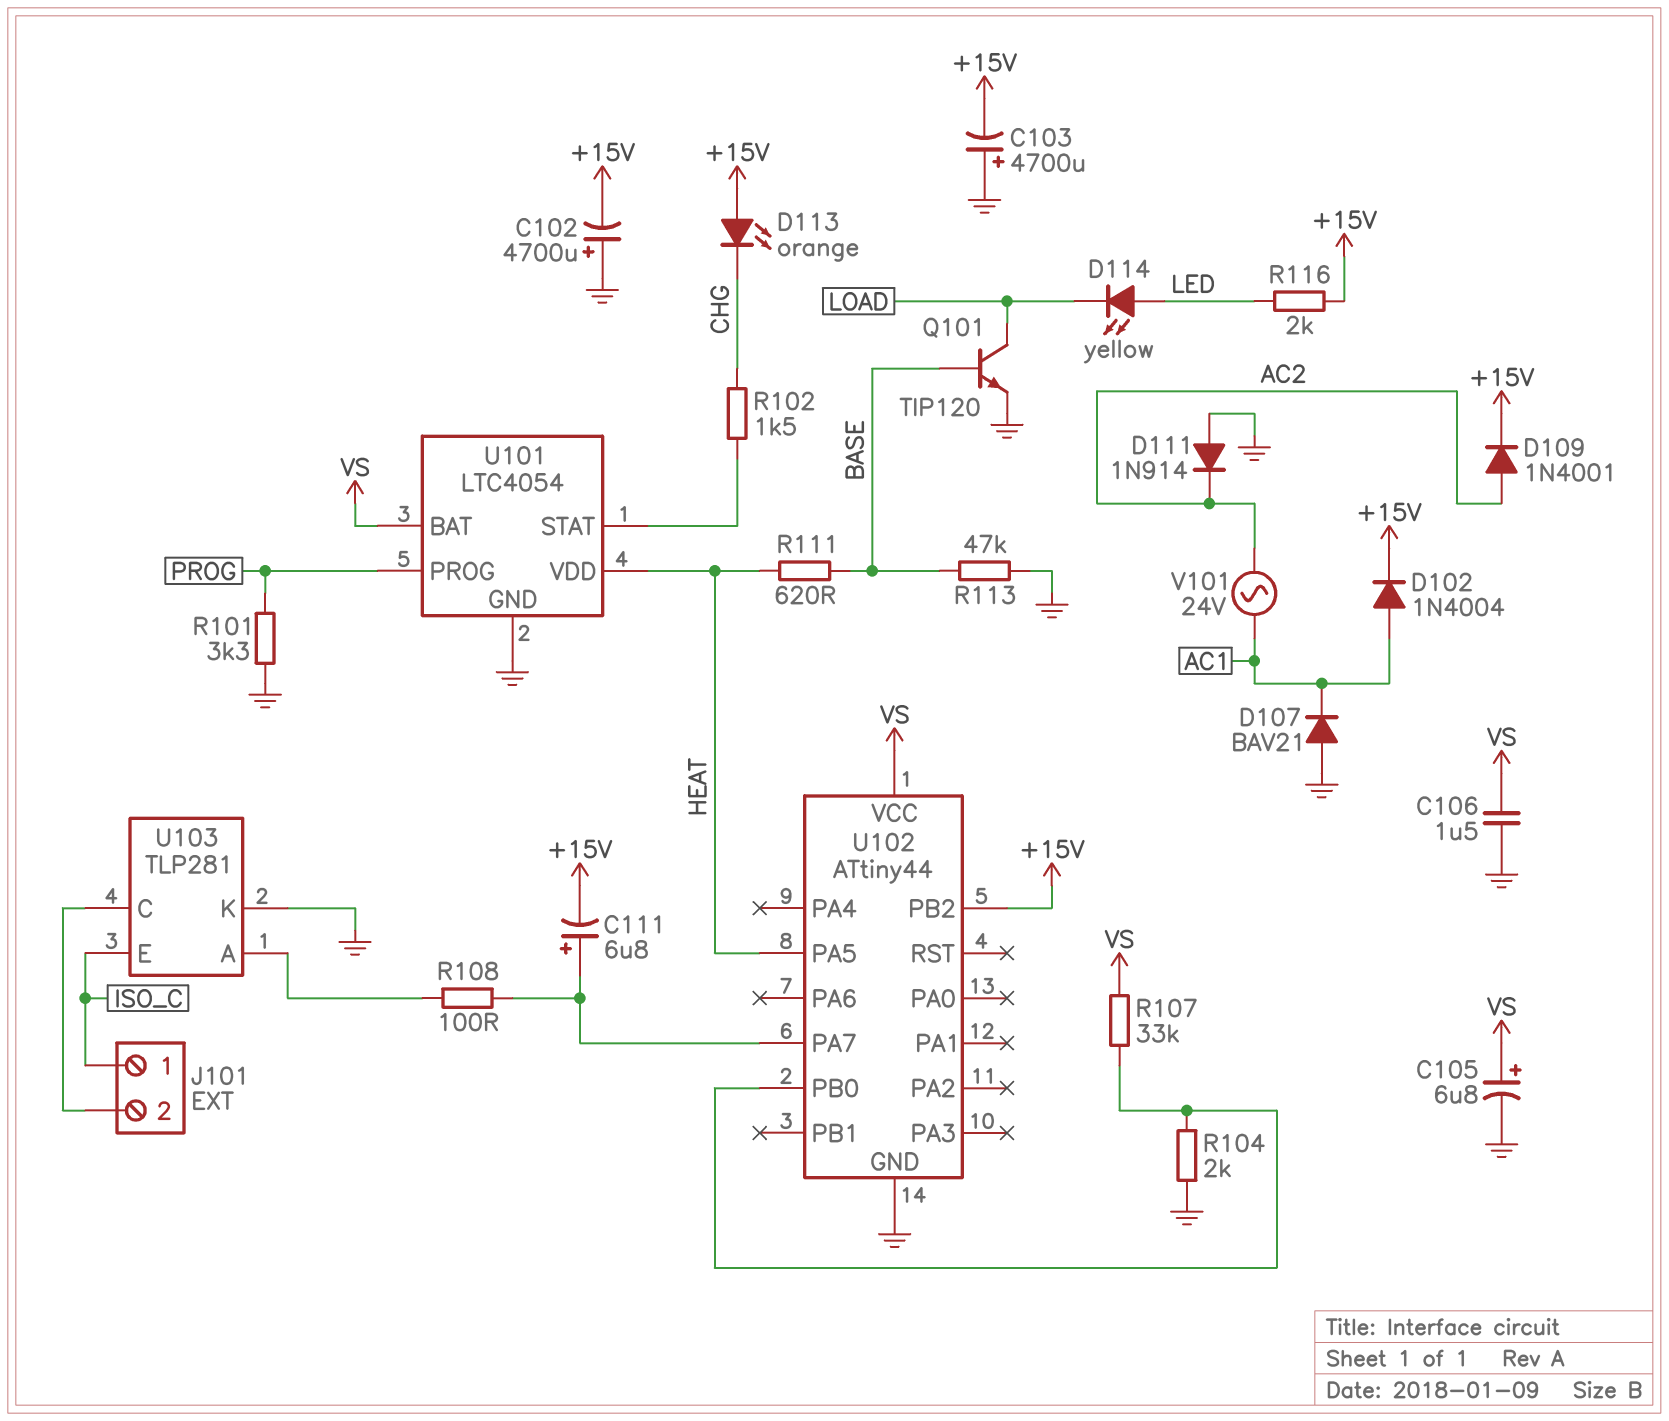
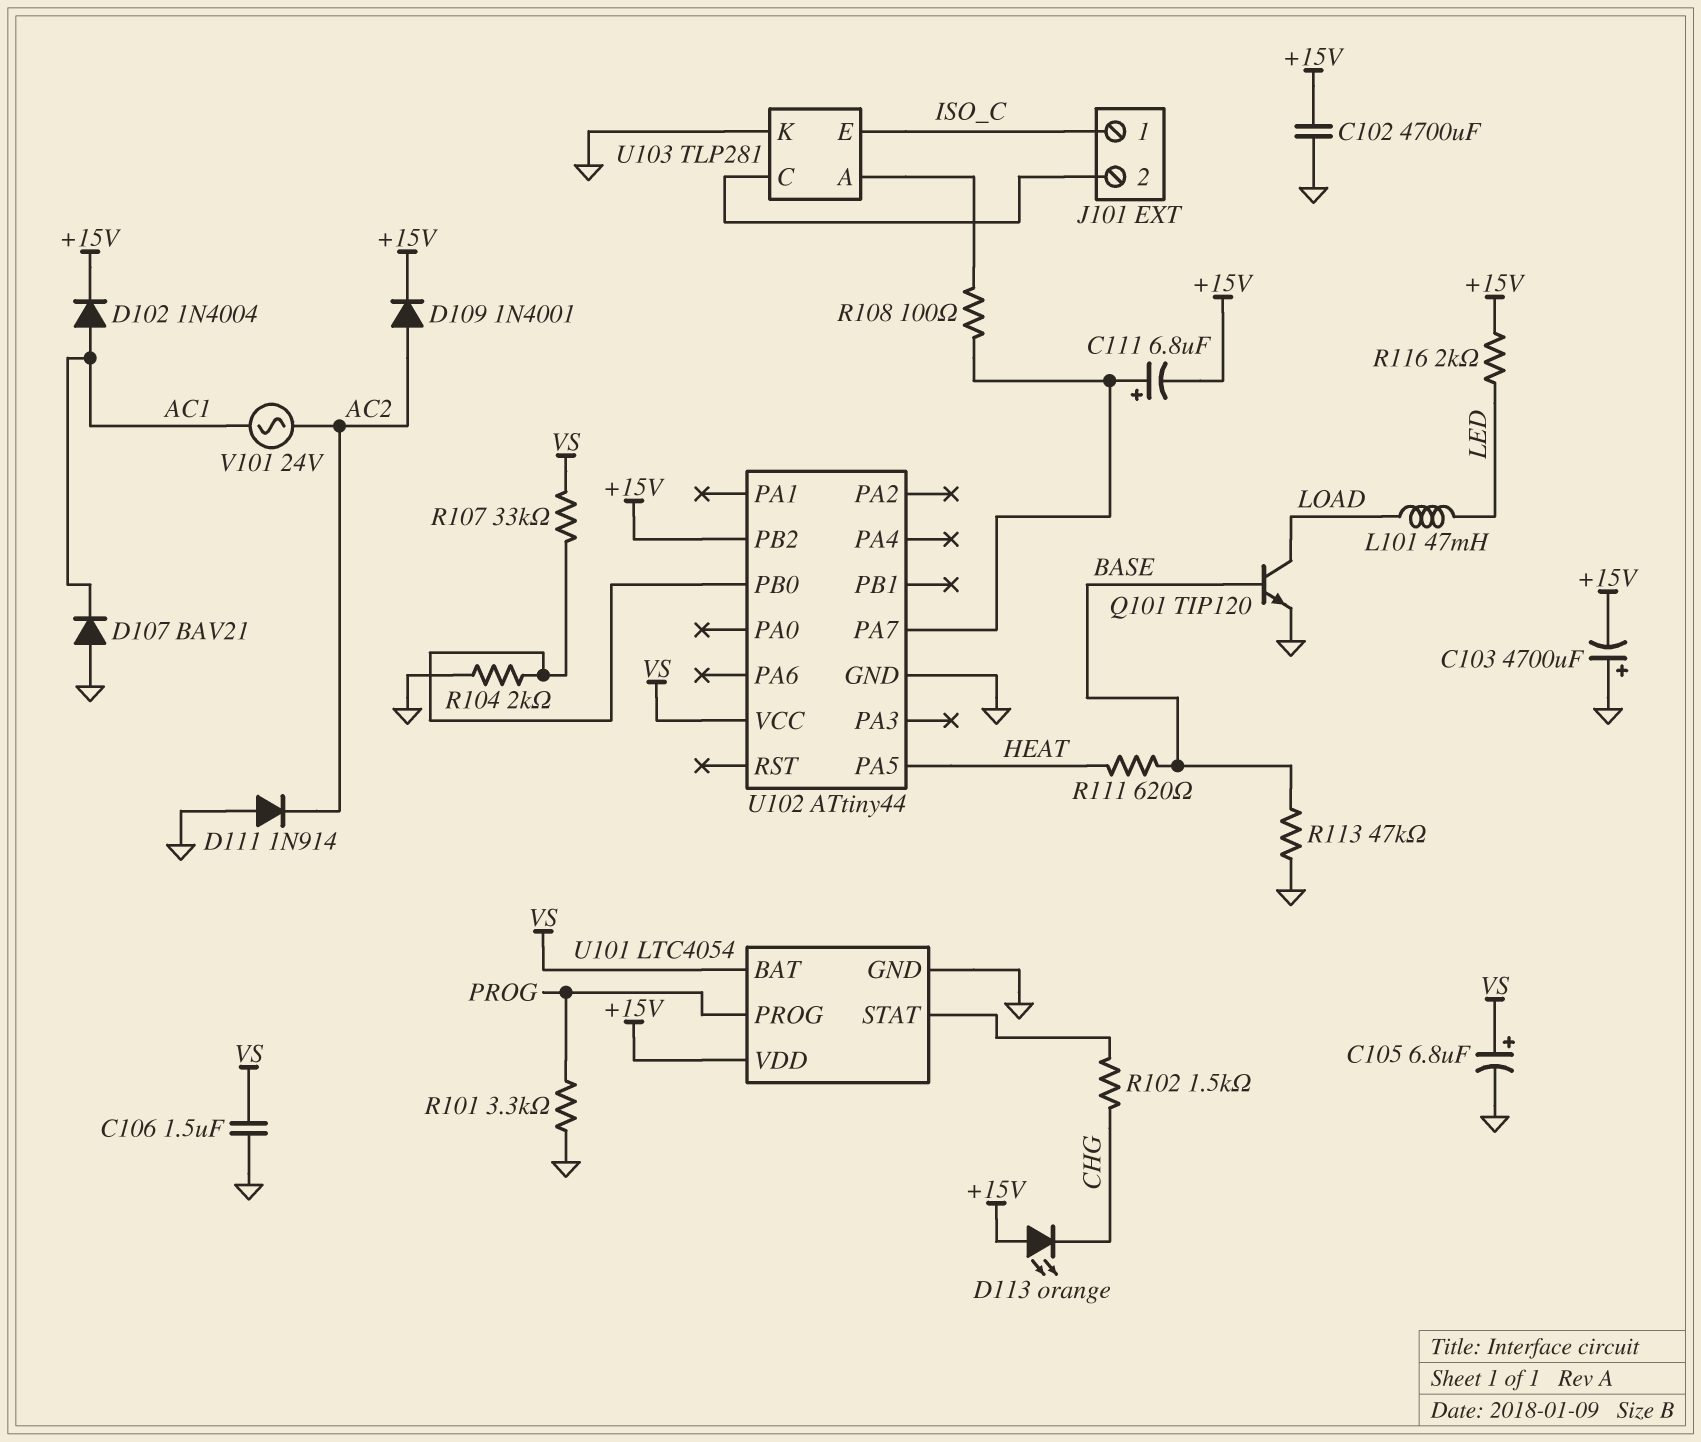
C102: 4700uF (plus GND, minus +15V) -> 4700uF (+15V, GND)
D114: LED yellow (A LED, K LOAD) -> none
L101: none -> 47mH (LED, LOAD)
U101 pin VDD: HEAT -> +15V

